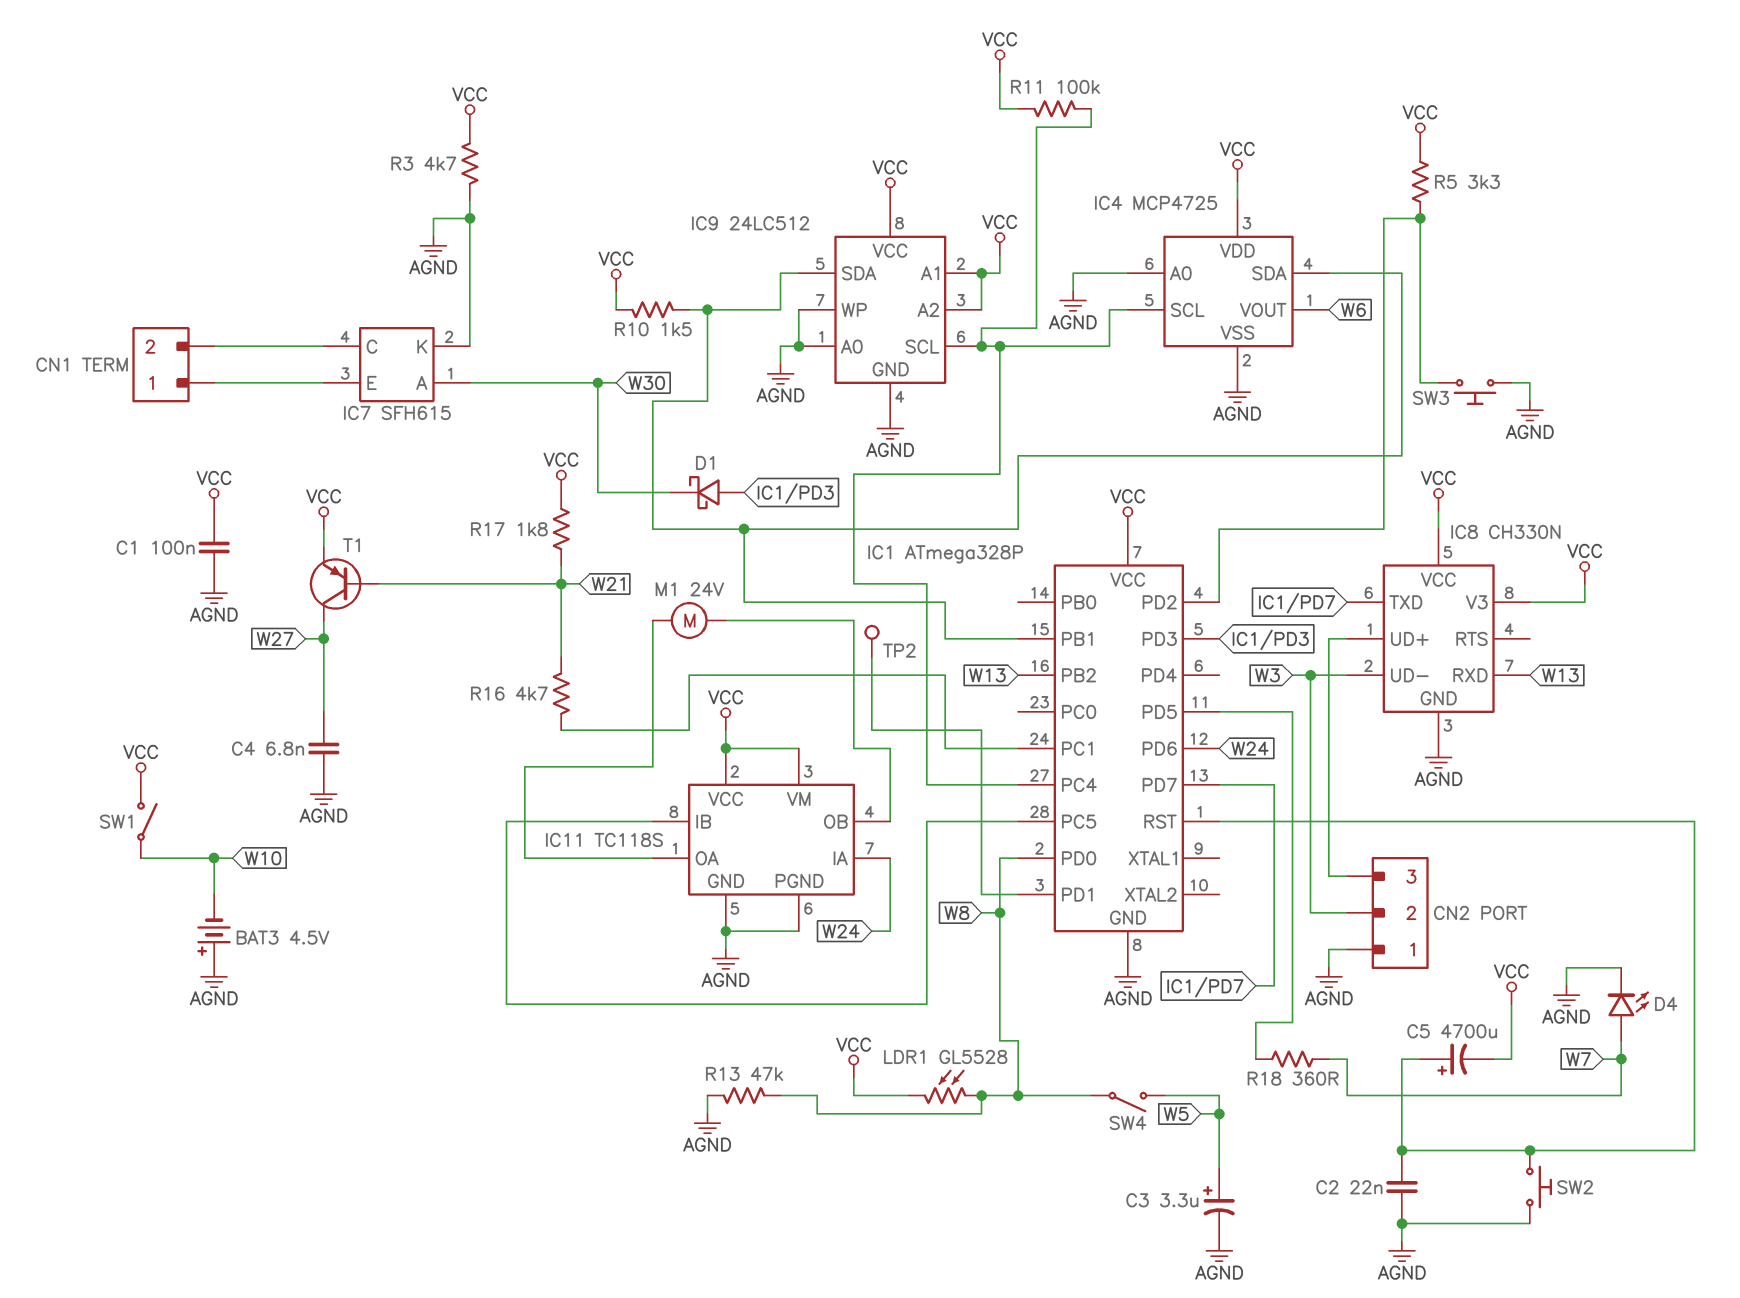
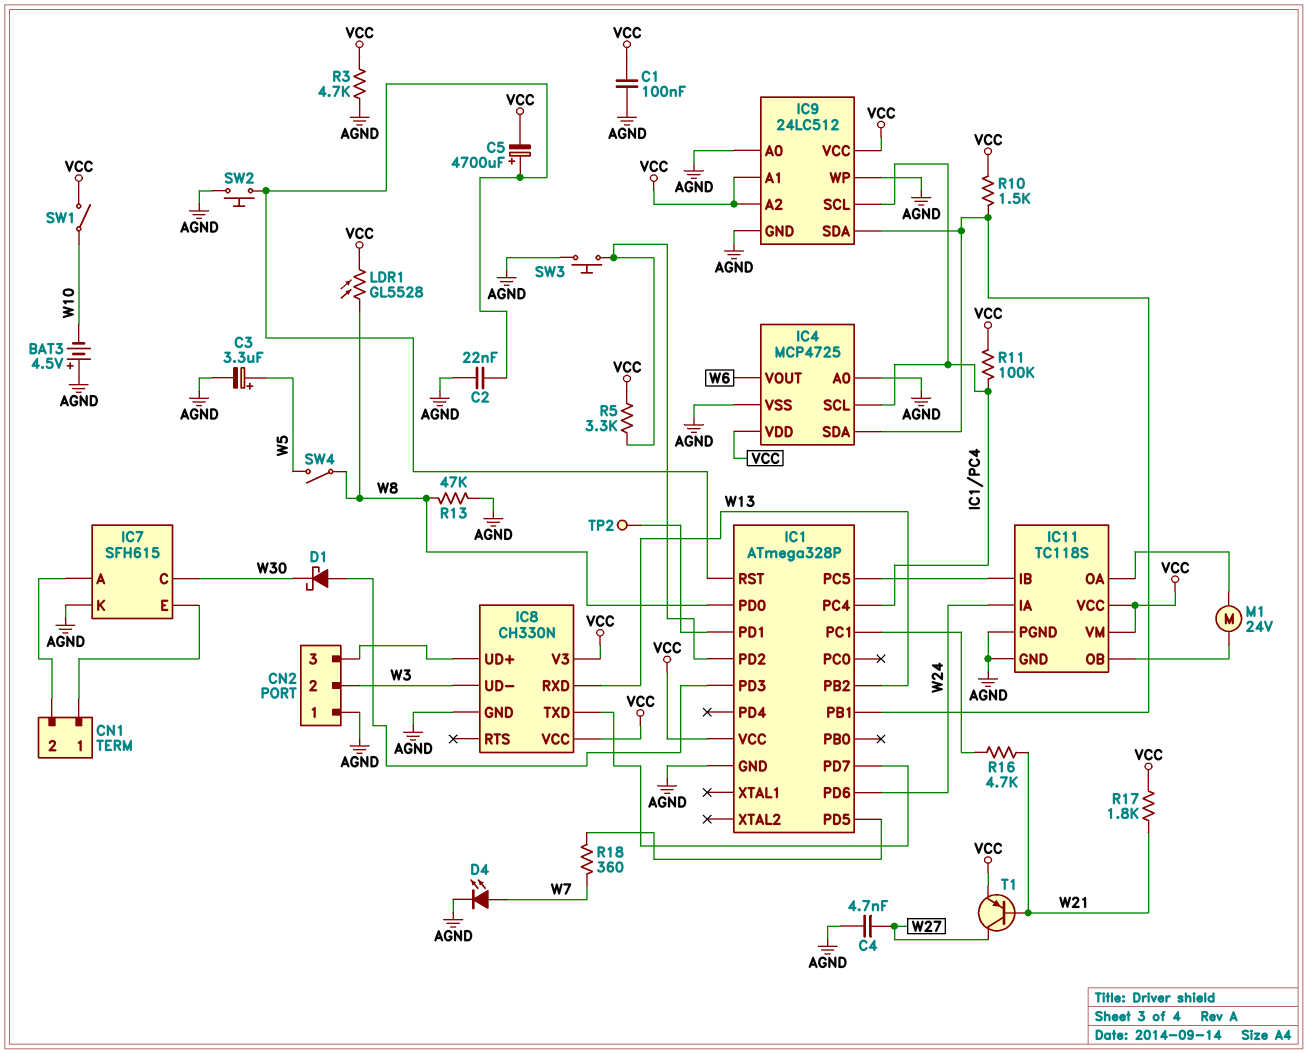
C4: 6.8nF (AGND, W27) -> 4.7nF (AGND, W27)
IC7 pin A: W30 -> CN1/2
IC7 pin C: CN1/2 -> W30

